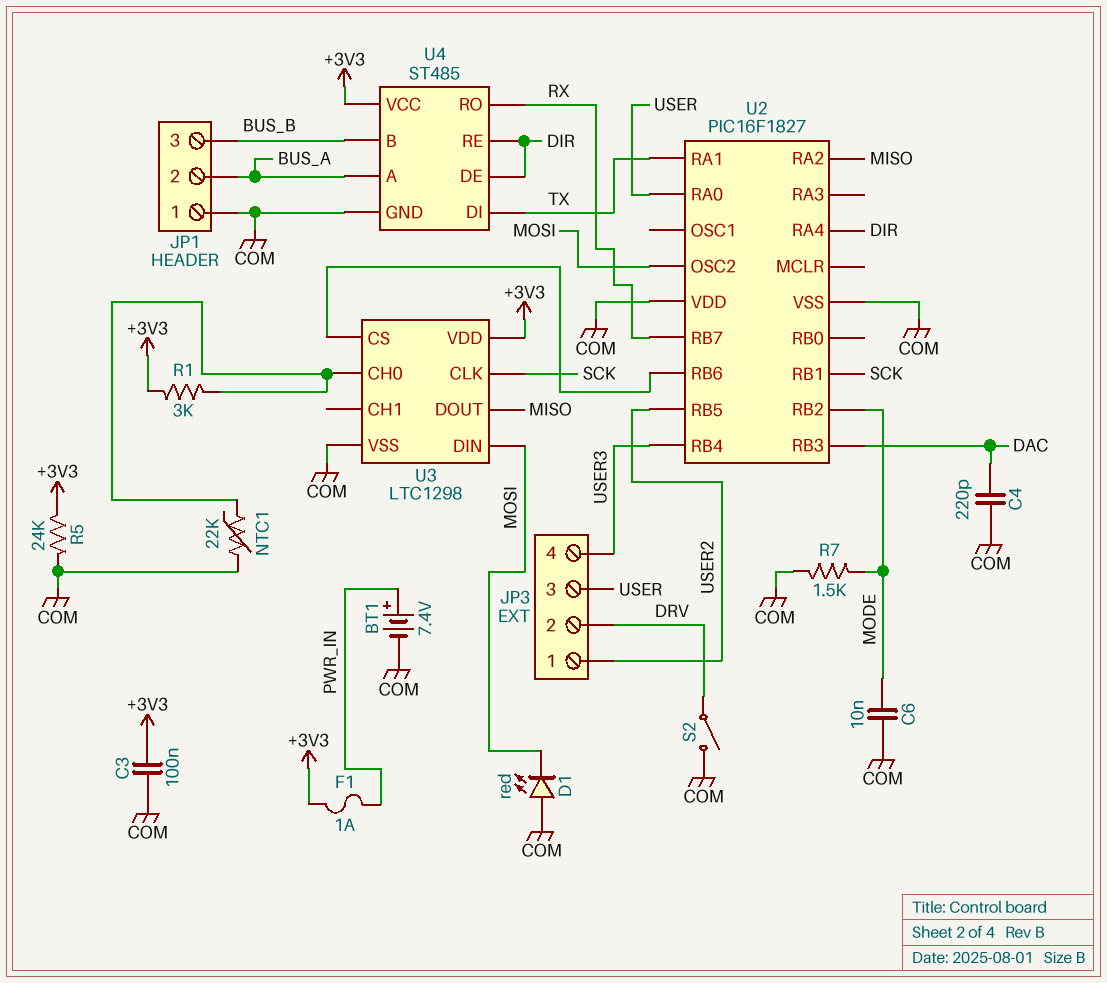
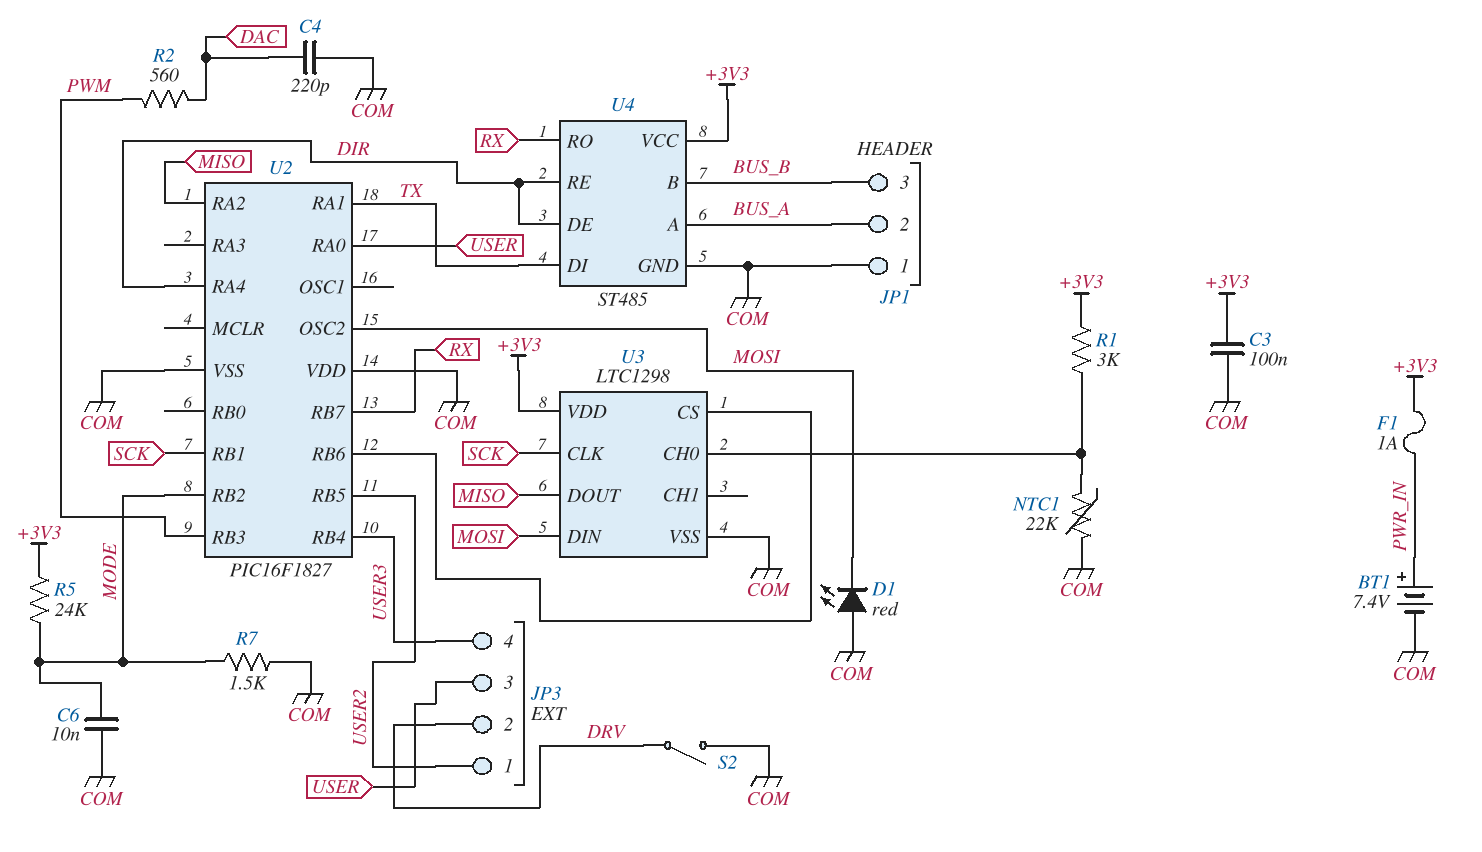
R2: none -> 560 (DAC, PWM)
R5: 24k (+3V3, COM) -> 24k (+3V3, MODE)
U2 pin RB3: DAC -> PWM

